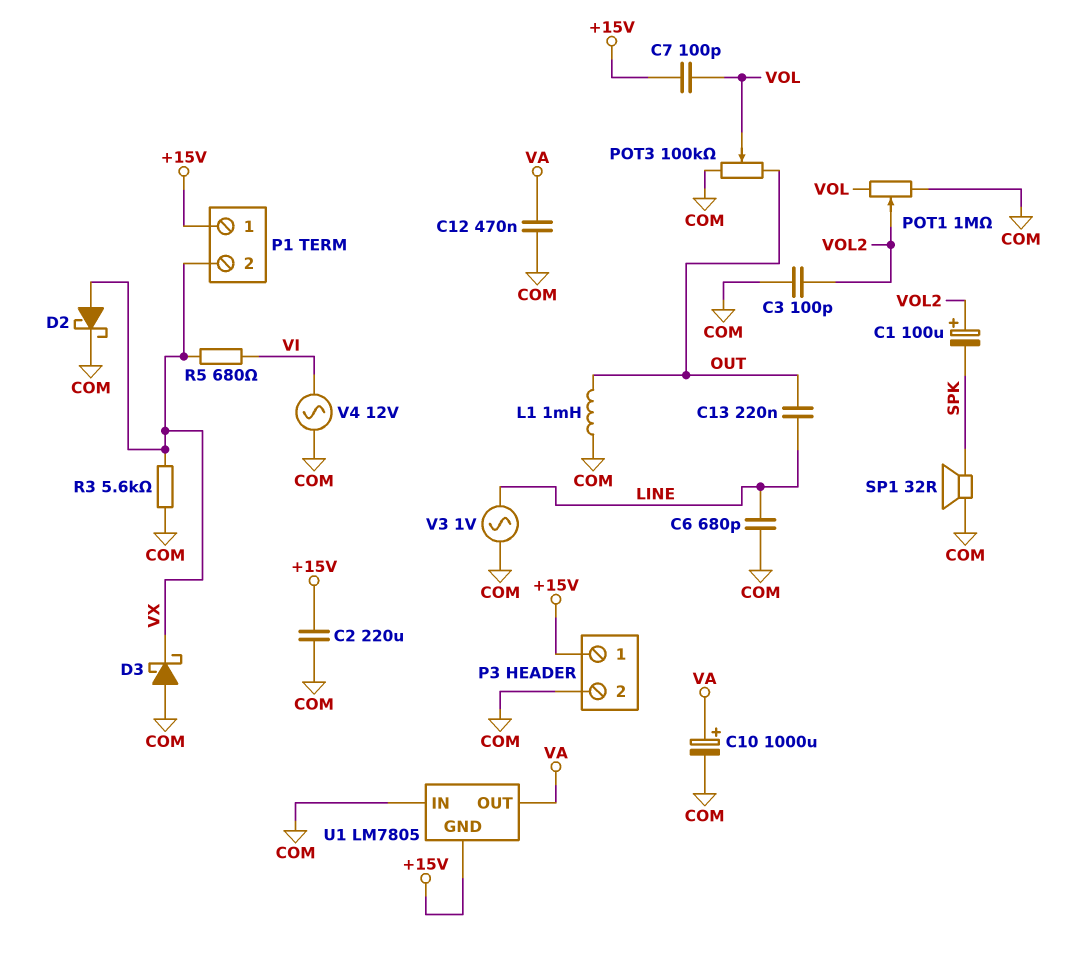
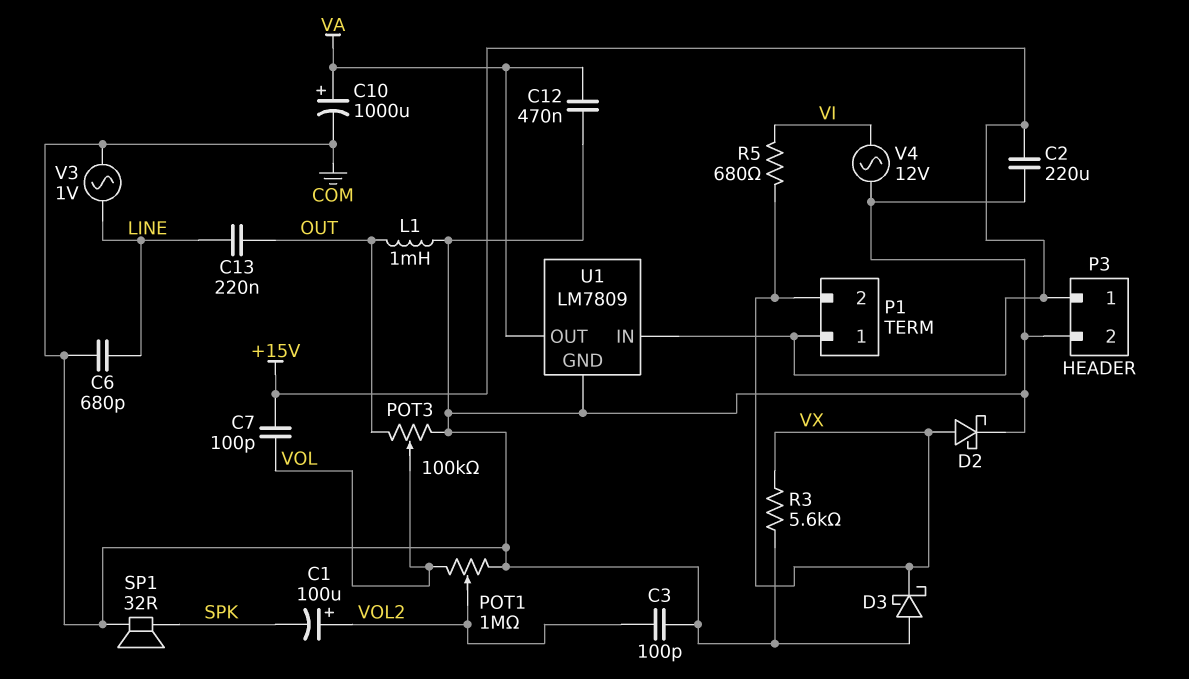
U1: LM7805 -> LM7809
U1 pin GND: +15V -> COM
U1 pin IN: COM -> +15V

